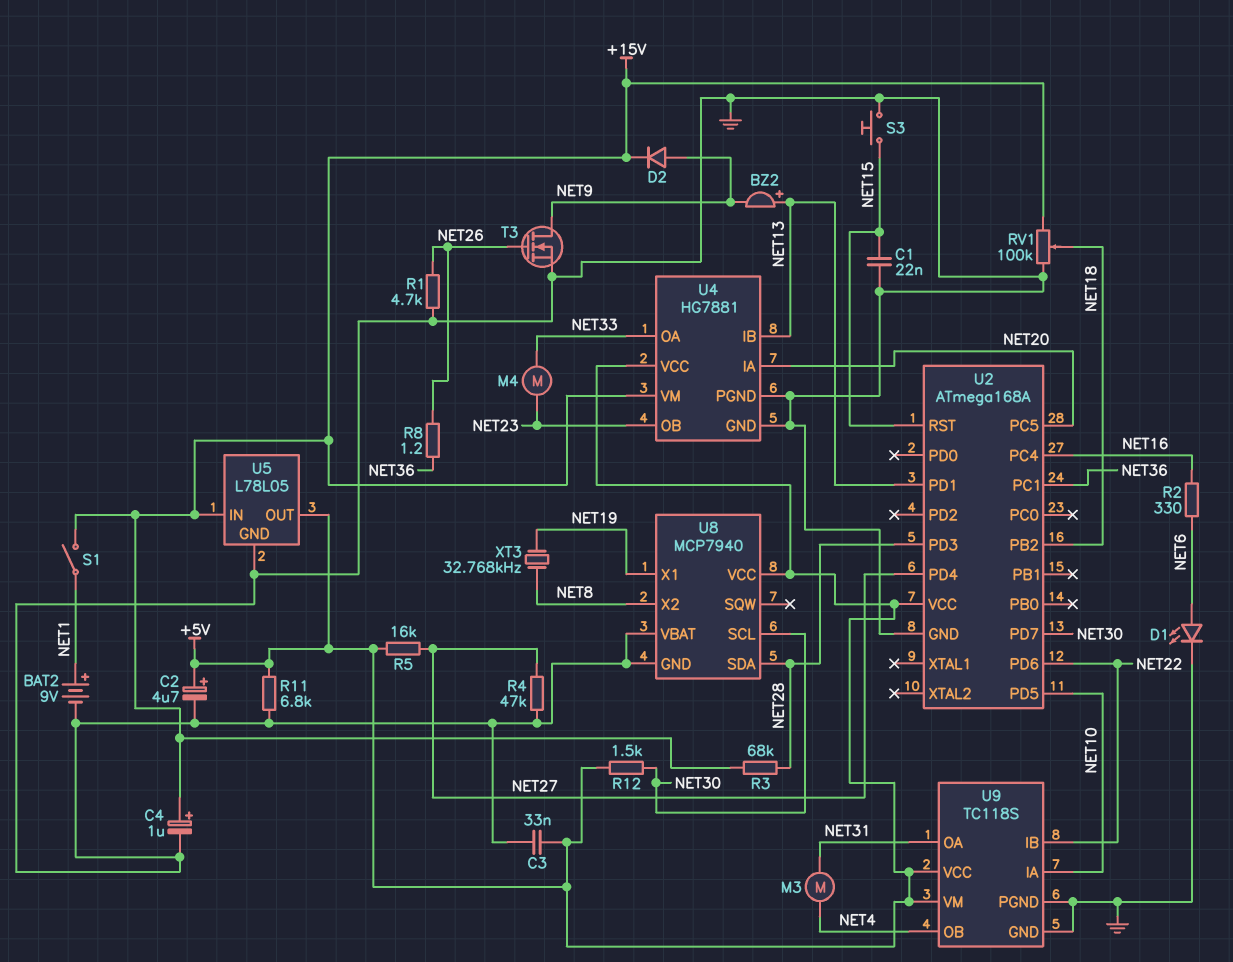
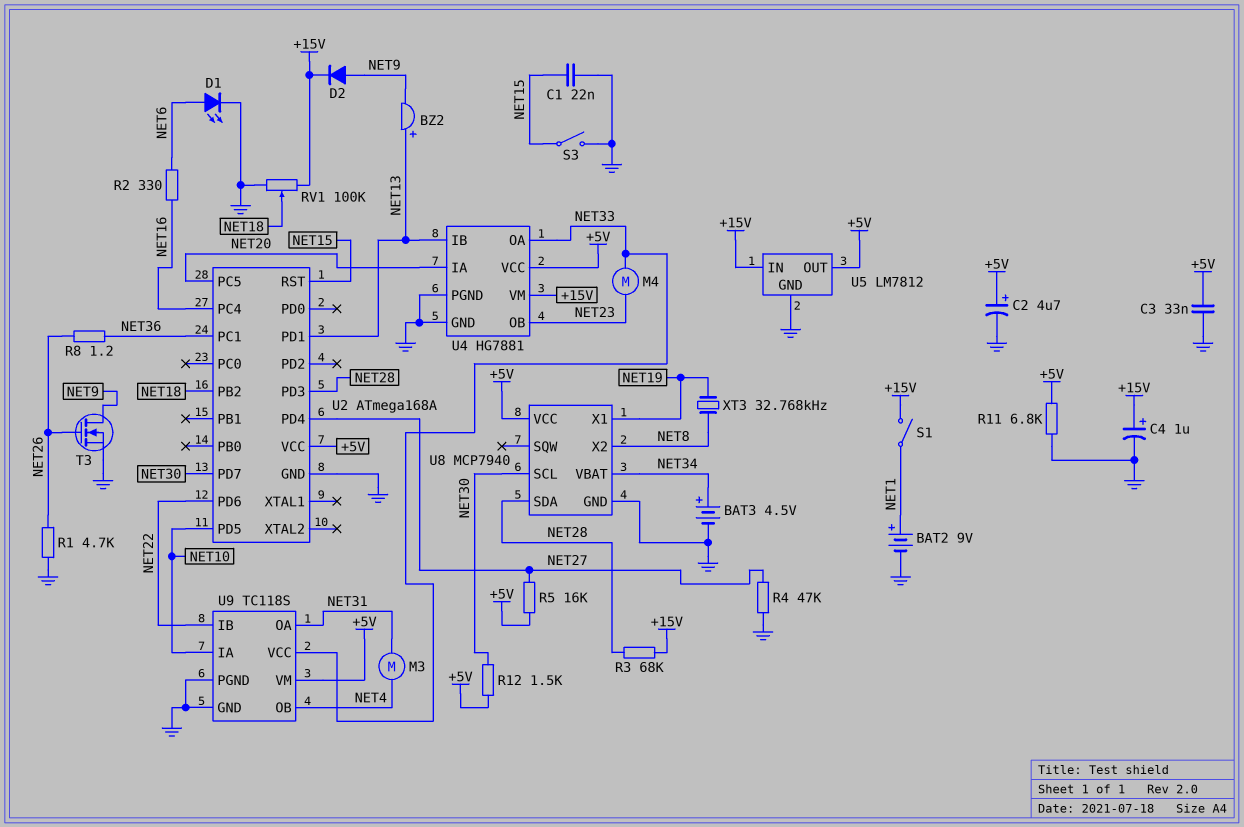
BAT3: none -> 4.5V (plus NET34, minus GND)
S3: button (GND, NET15) -> switch (GND, NET15)
U5: L78L05 -> LM7812
U8 pin VBAT: GND -> NET34
U9 pin VCC: +5V -> NET33

